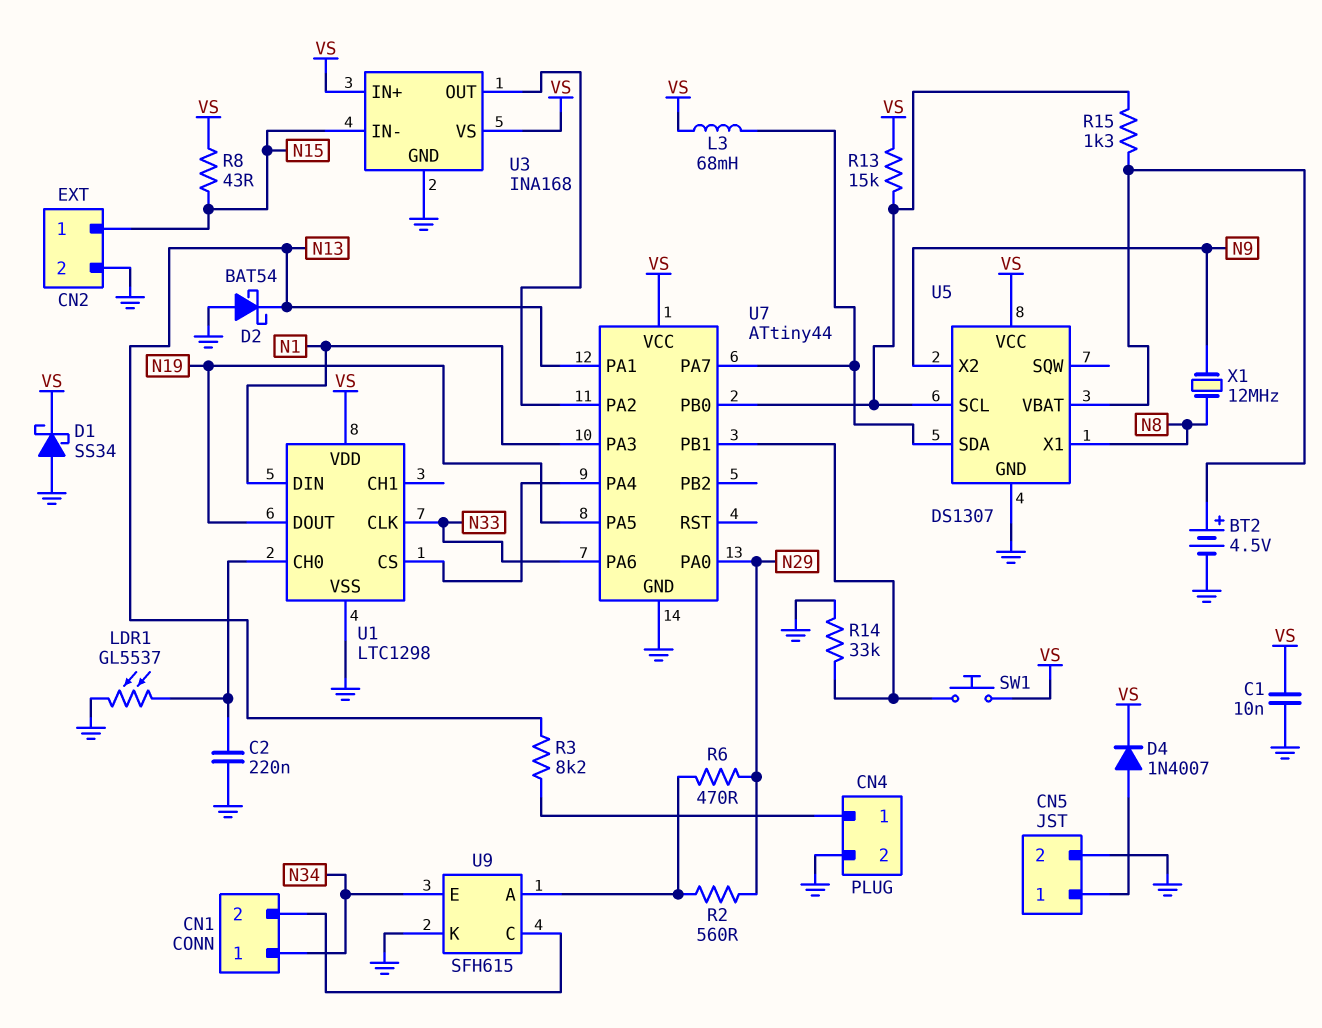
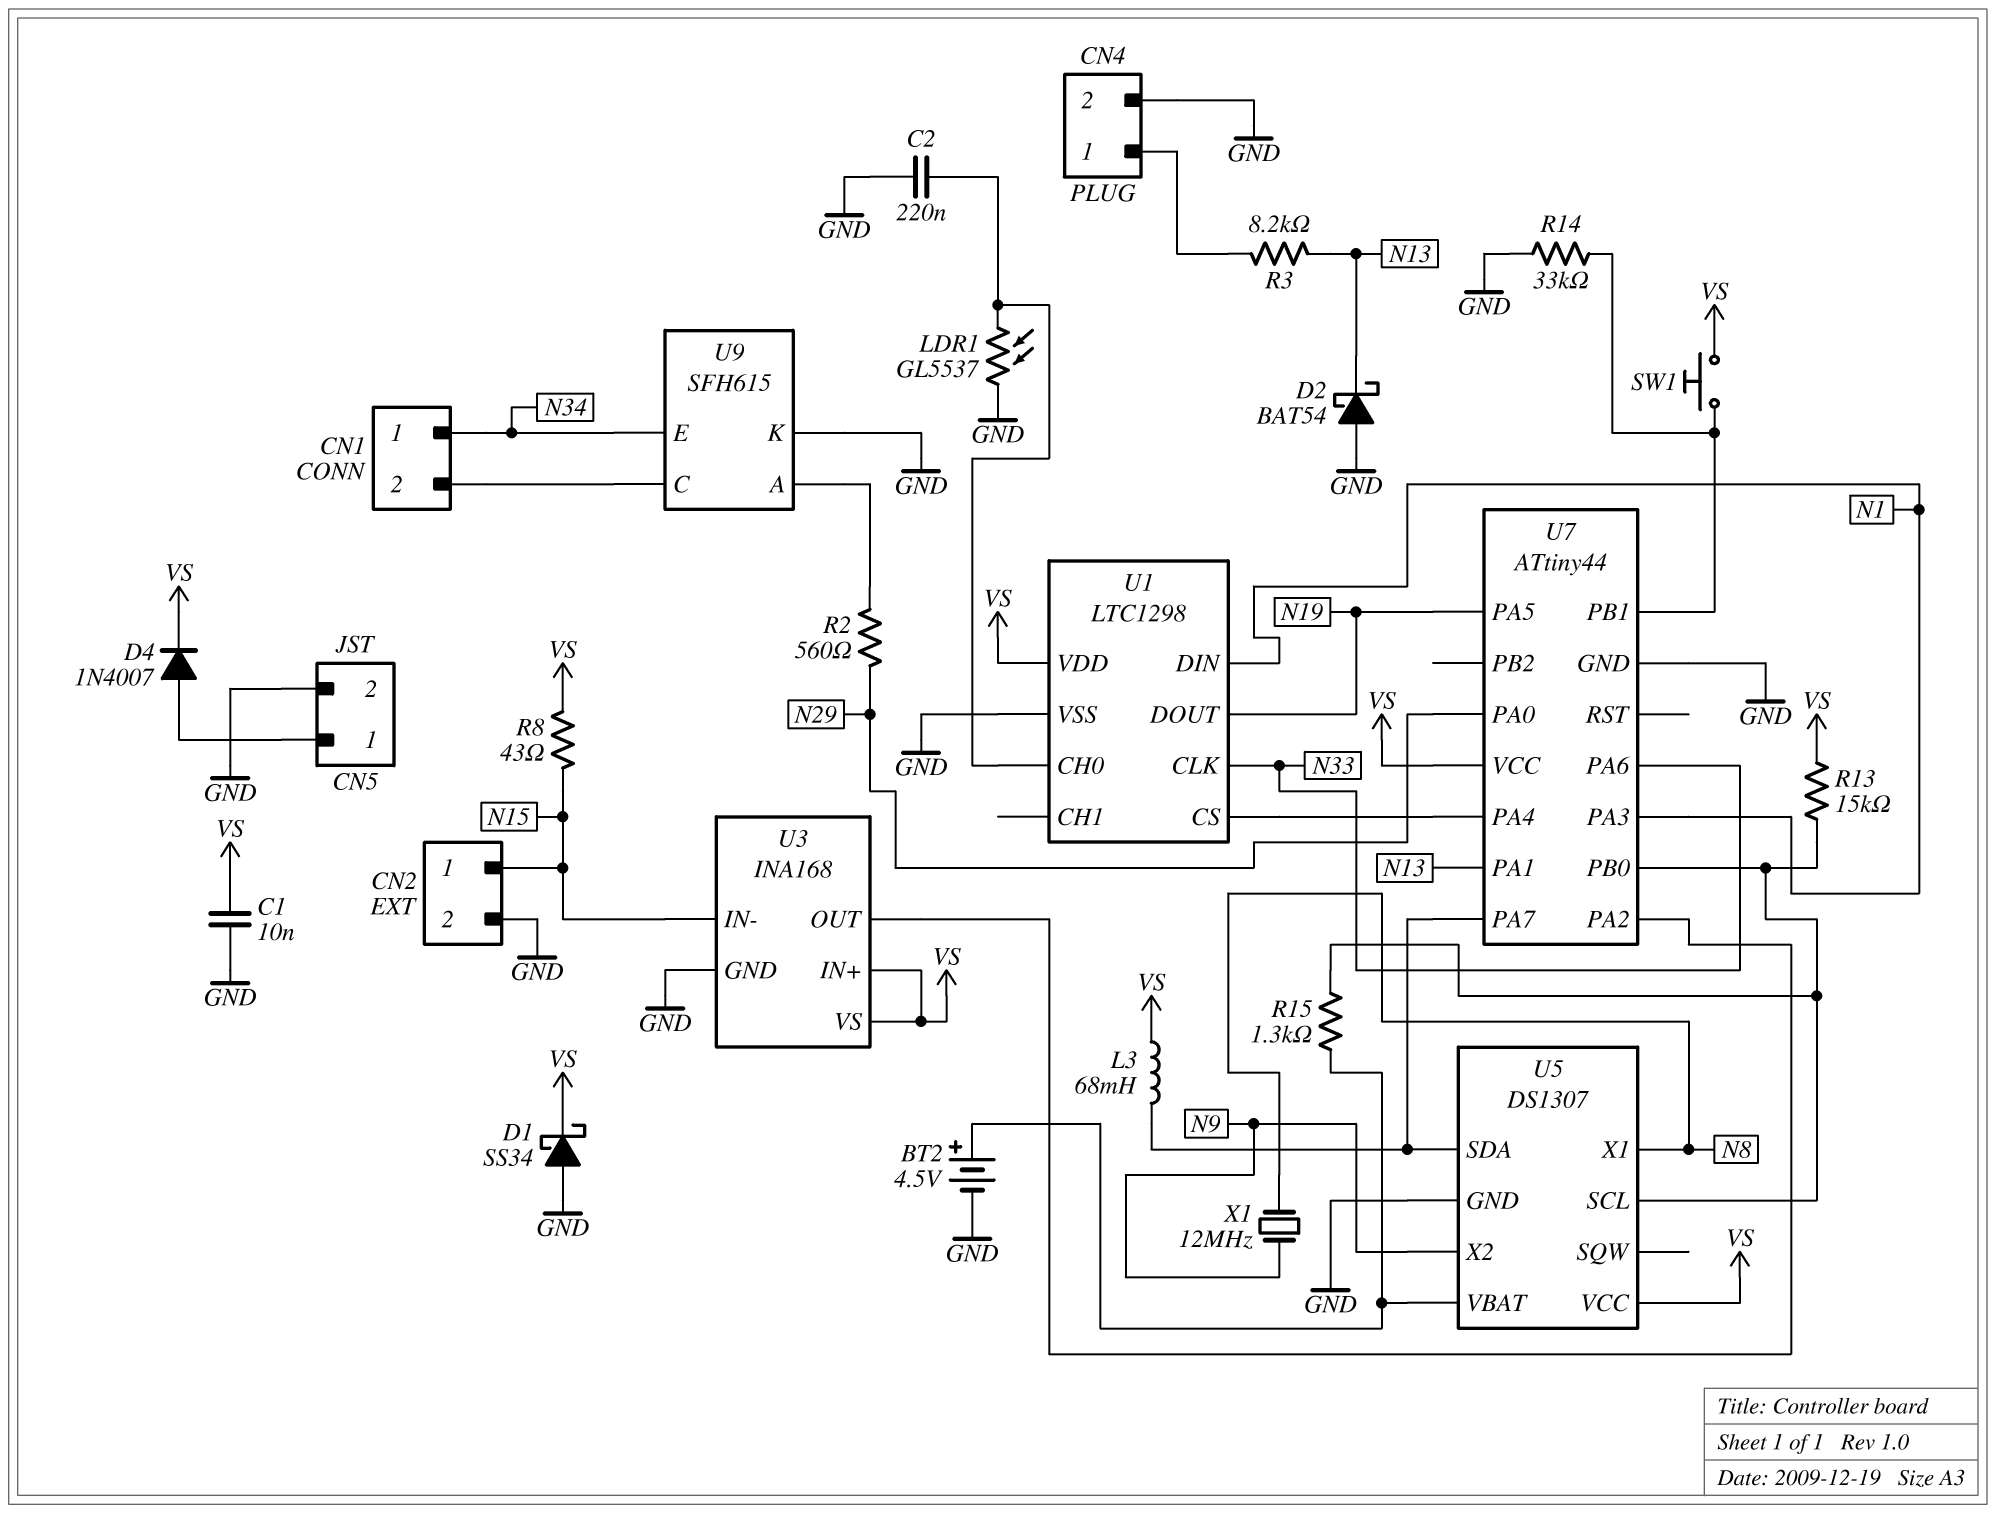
R6: 470 (N29, U9/A) -> none

